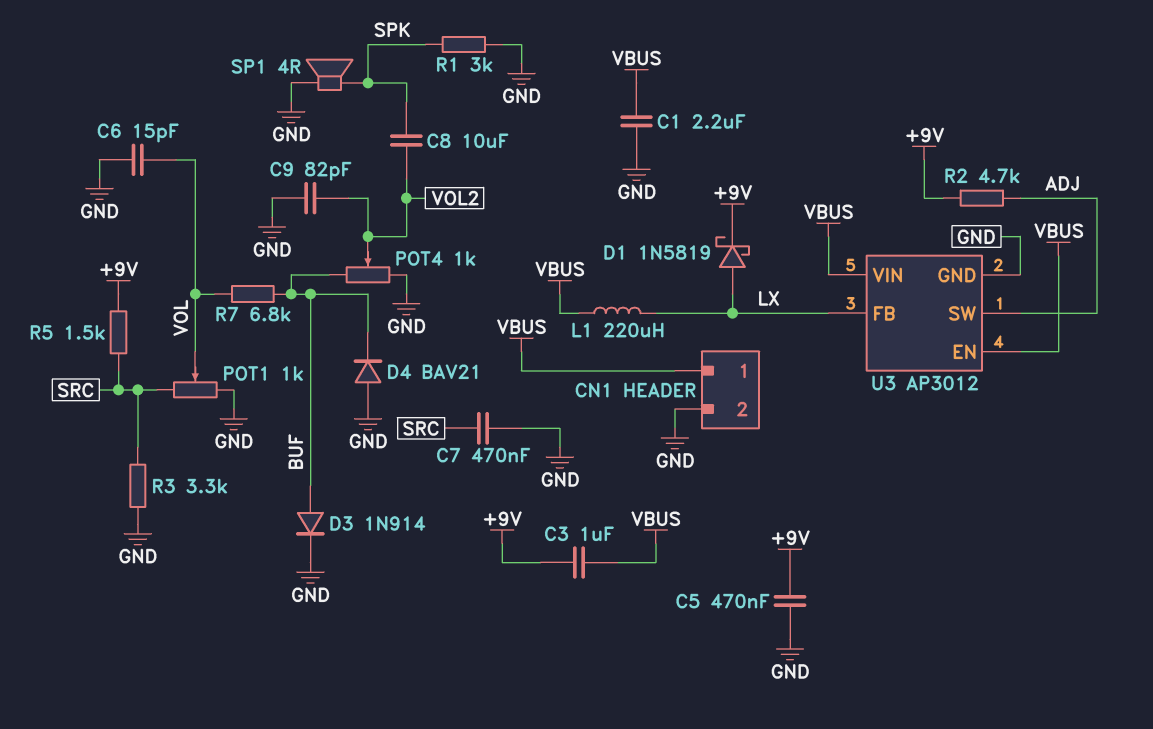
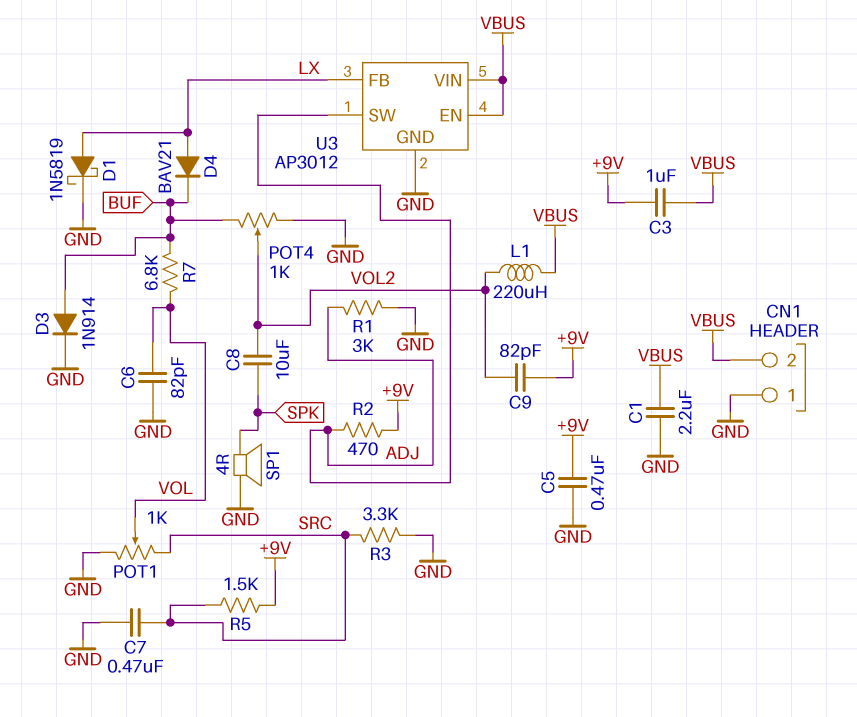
C6: 15pF (GND, VOL) -> 82pF (GND, VOL)
C9: 82pF (GND, VOL2) -> 82pF (+9V, VOL2)
CN1 pin 1: VBUS -> GND
CN1 pin 2: GND -> VBUS
D1: schottky 1N5819 (A LX, K +9V) -> schottky 1N5819 (A LX, K GND)
D4: diode BAV21 (A GND, K BUF) -> diode BAV21 (A LX, K BUF)
L1: 220uH (LX, VBUS) -> 220uH (VBUS, VOL2)
R1: 3k (GND, SPK) -> 3k (ADJ, GND)
R2: 4.7k (+9V, ADJ) -> 470 (+9V, ADJ)

